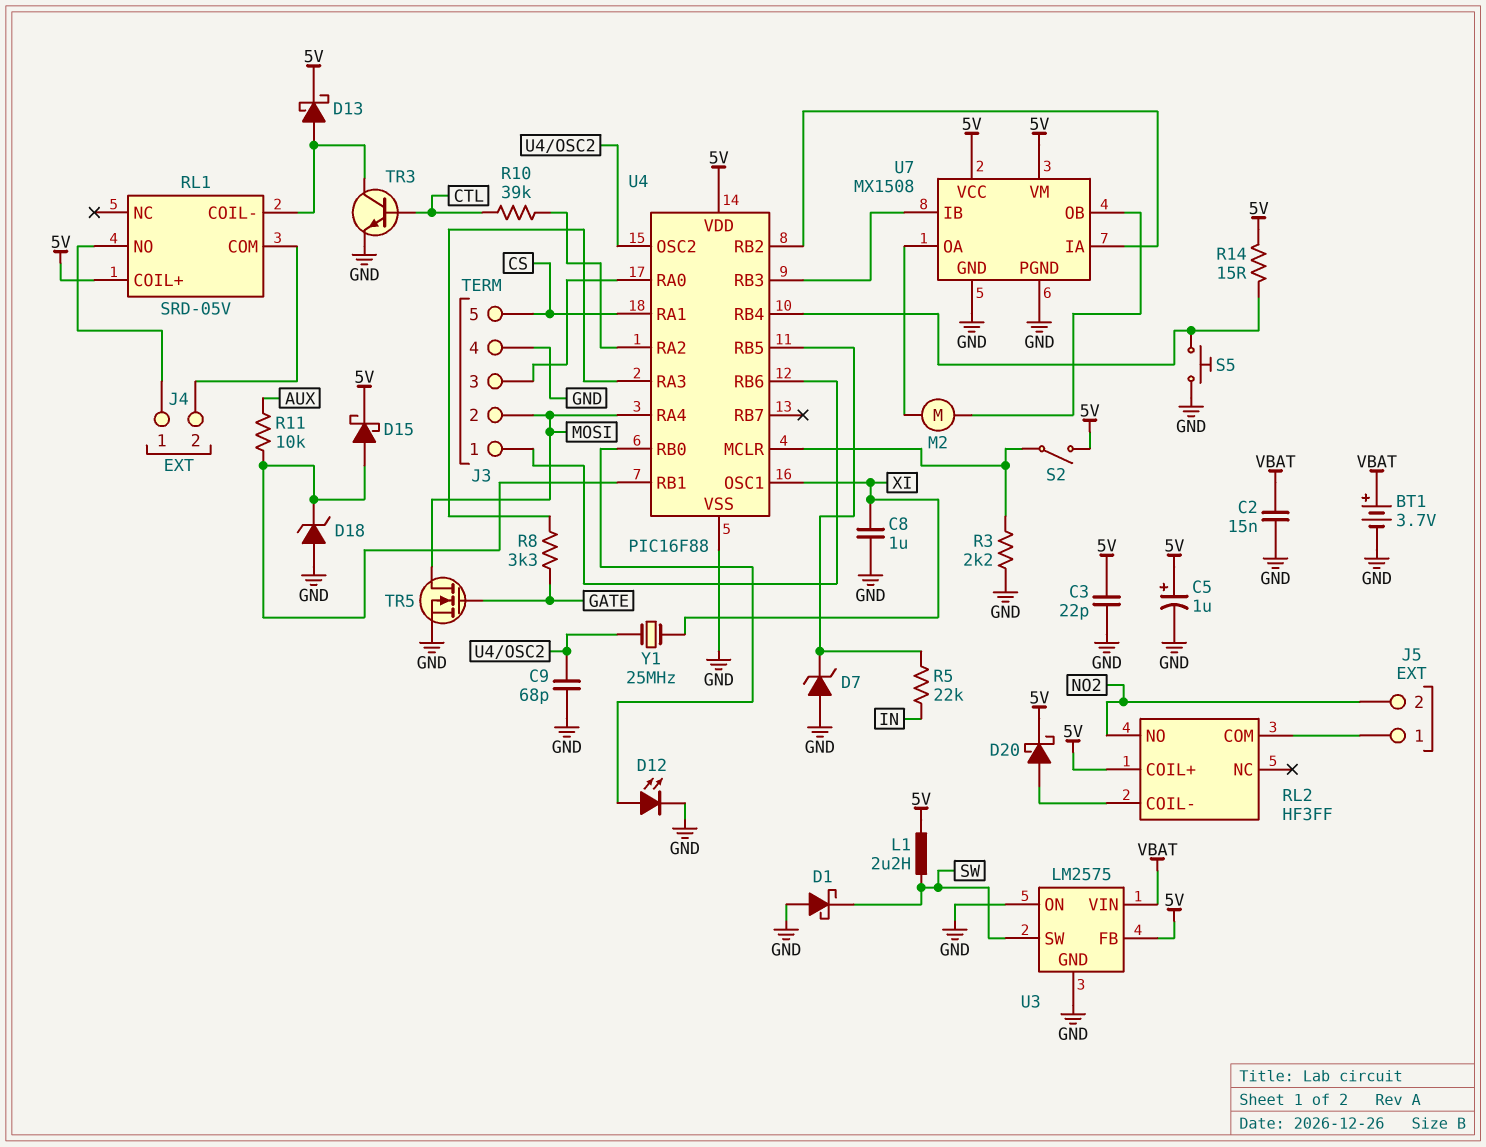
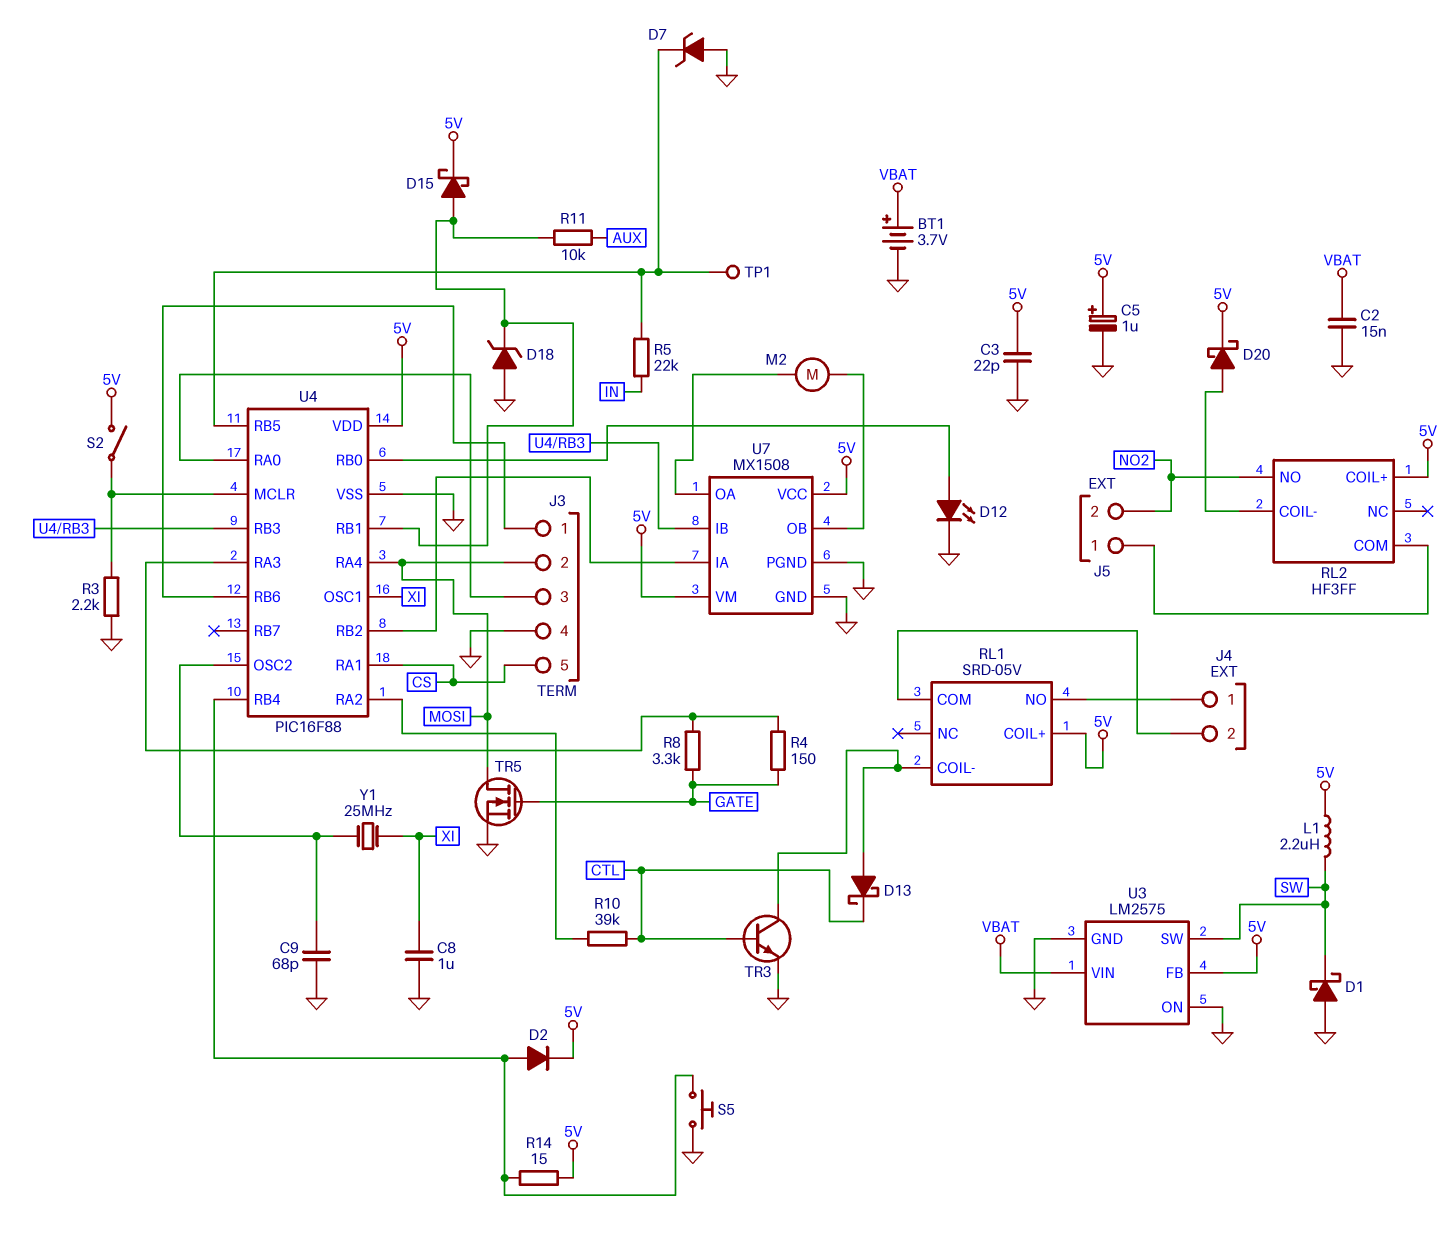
D2: none -> diode (A U4/RB4, K 5V)
D13: schottky (A RL1/COIL-, K 5V) -> schottky (A RL1/COIL-, K CTL)
R4: none -> 150 (GATE, U4/RA3)
TP1: none -> test point (U4/RB5)

